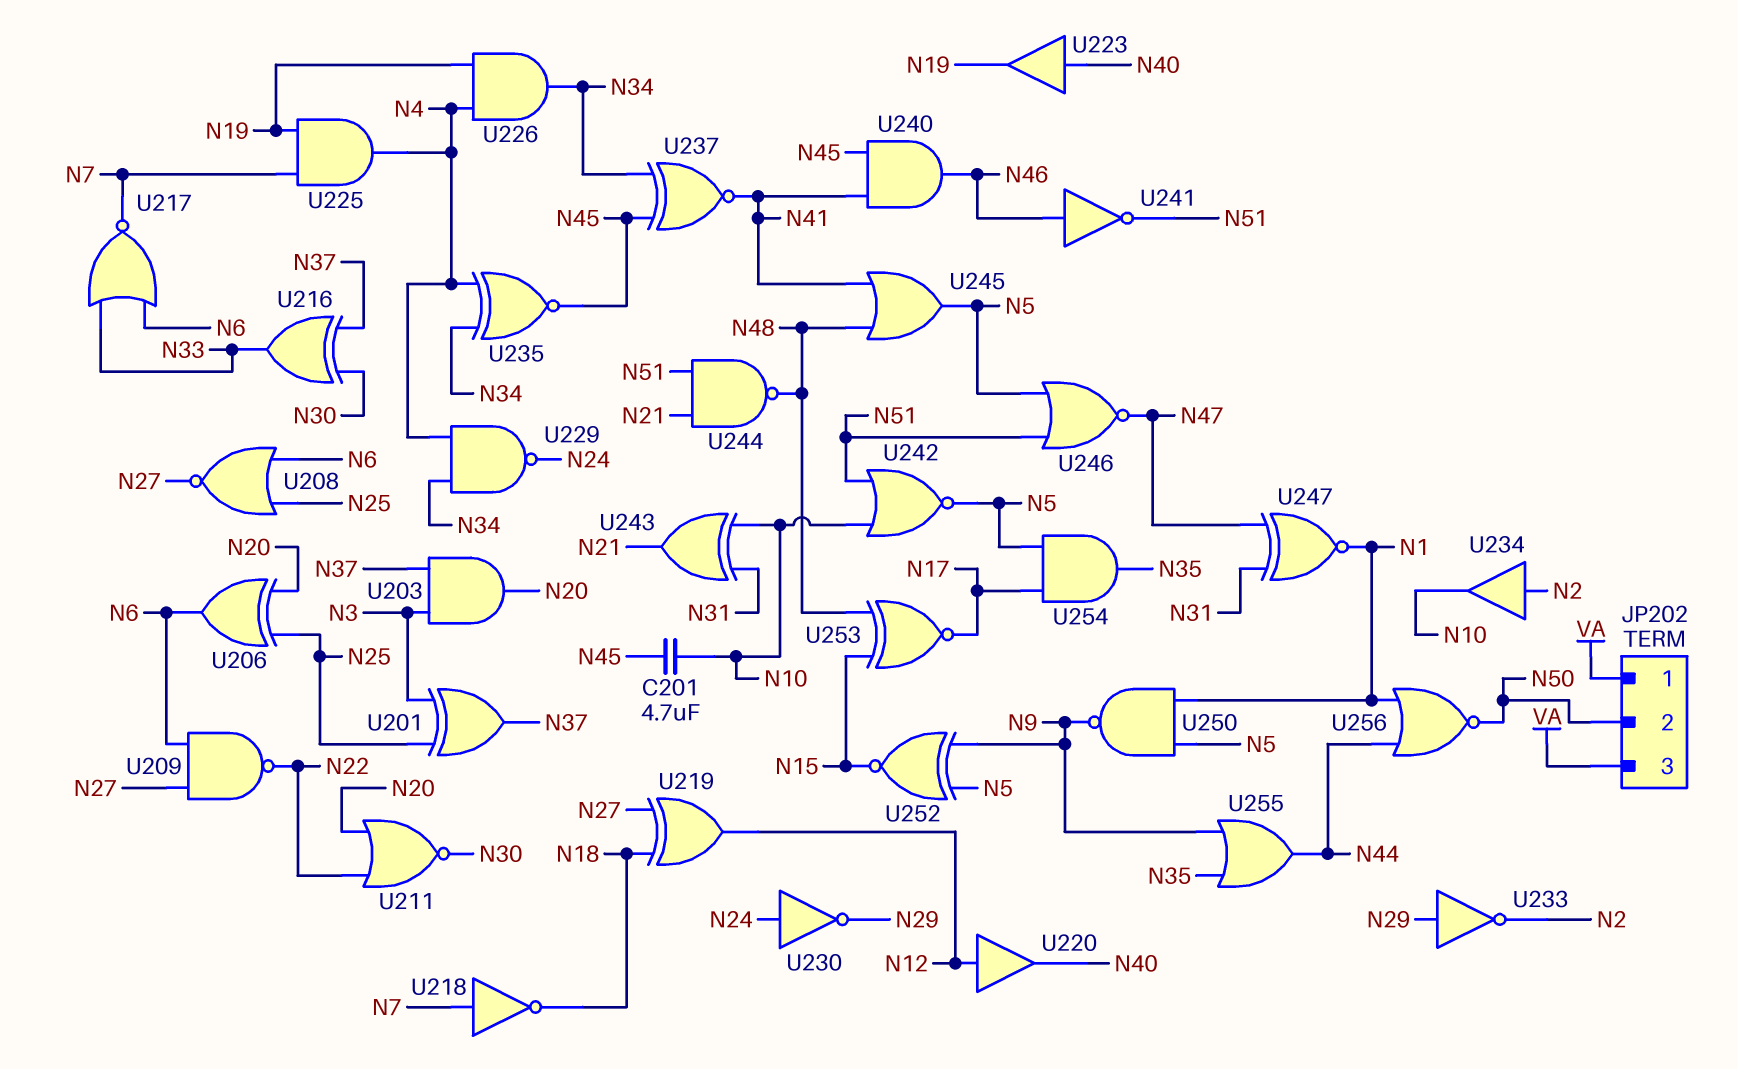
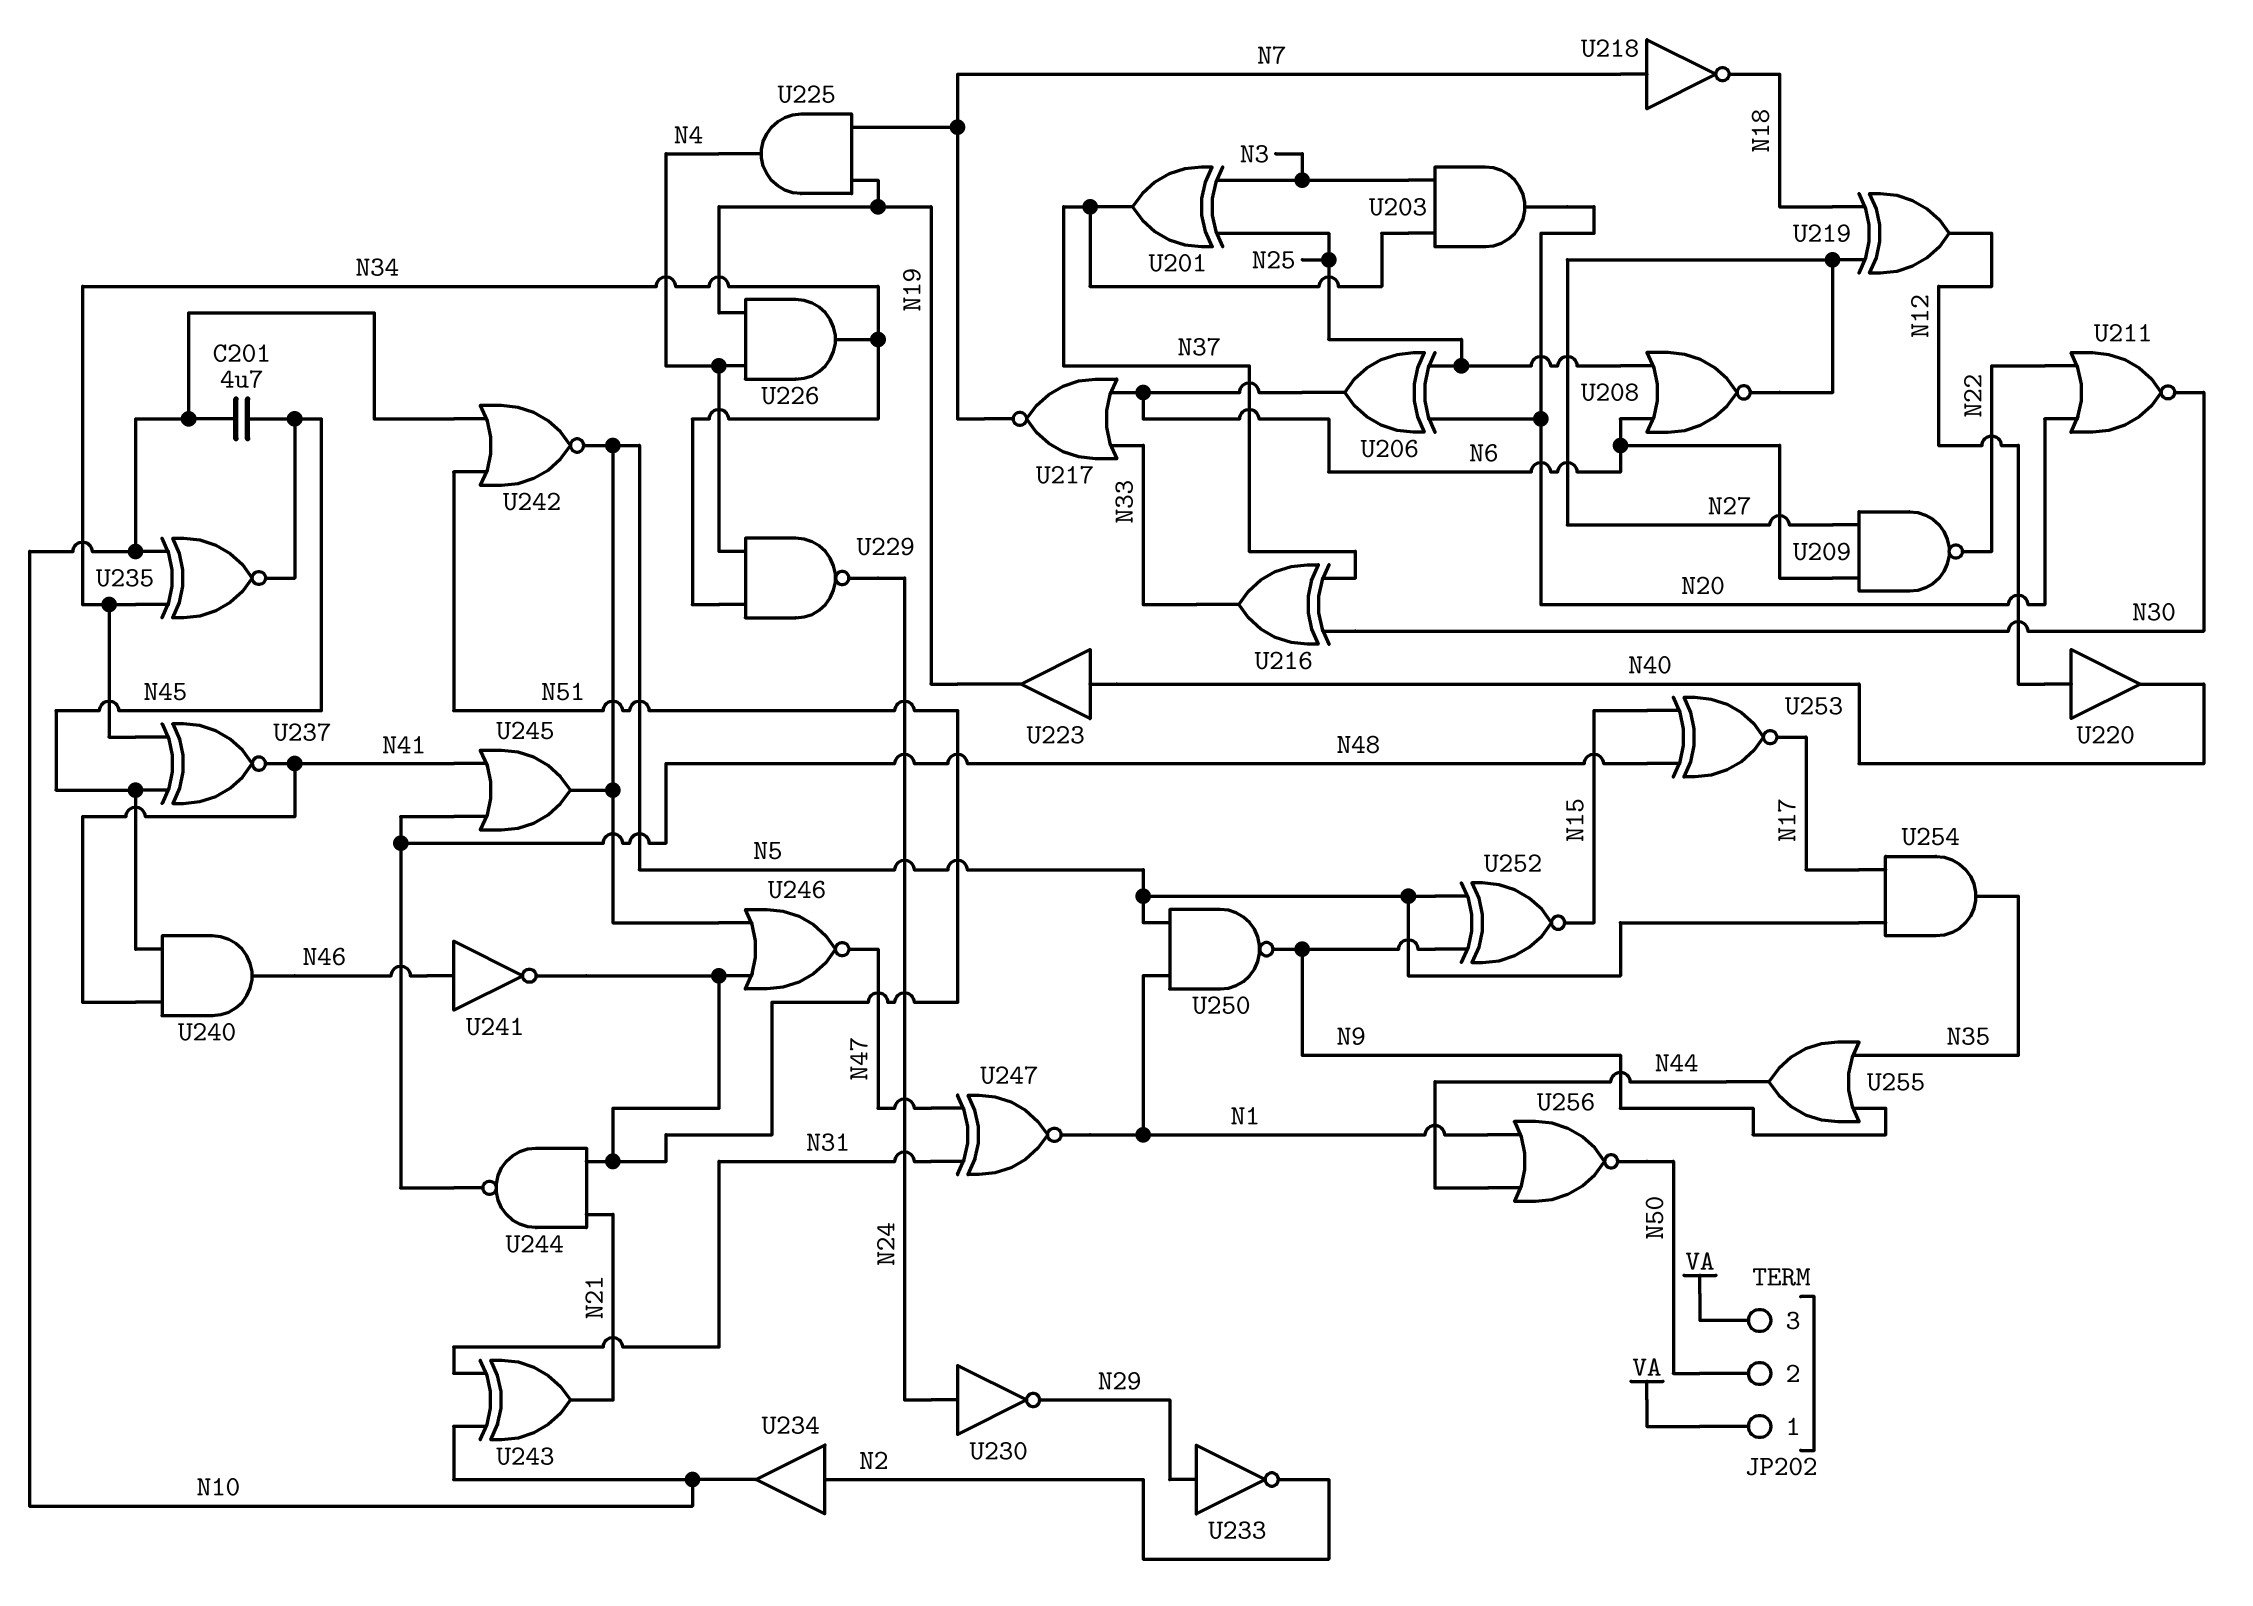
U235: XNOR (in N4, in N34, out N45) -> XNOR (in N10, in N34, out N45)

